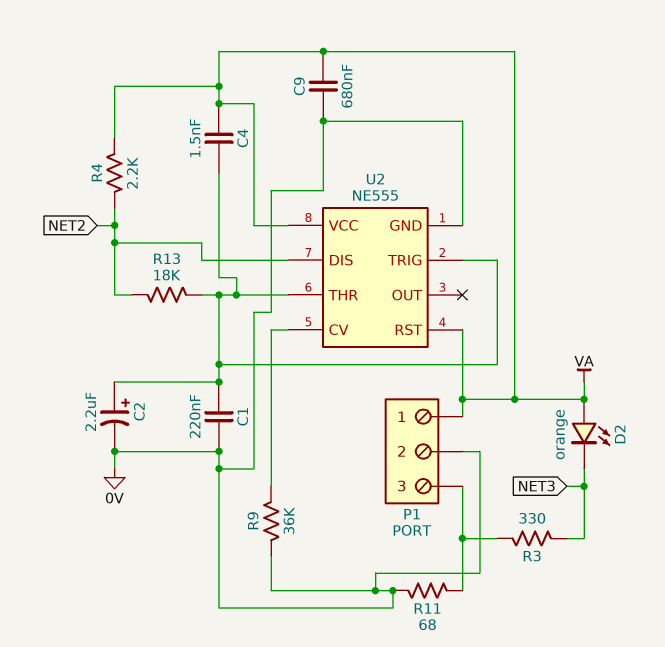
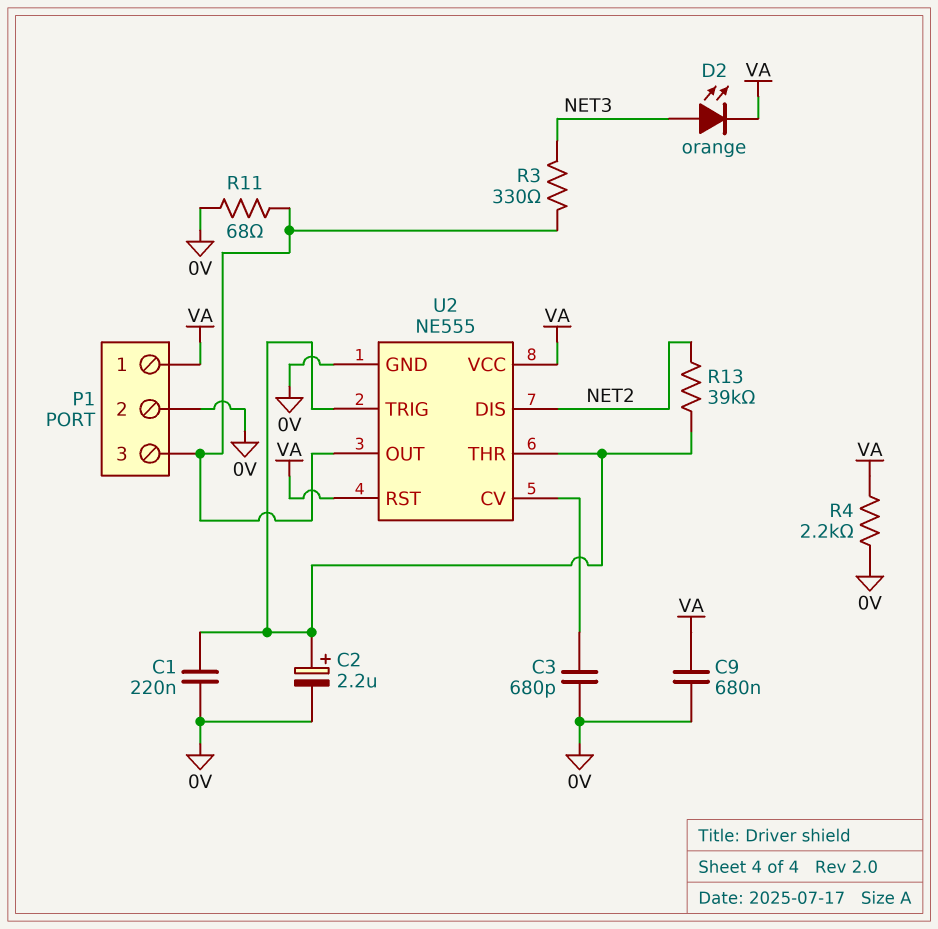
C3: none -> 680pF (0V, U2/CV)
C4: 1.5nF (U2/THR, VA) -> none
D2: LED orange (A VA, K NET3) -> LED orange (A NET3, K VA)
R4: 2.2k (NET2, VA) -> 2.2k (0V, VA)
R9: 36k (0V, U2/CV) -> none
R13: 18k (NET2, U2/THR) -> 39k (NET2, U2/THR)
U2 pin OUT: none -> P1/3

